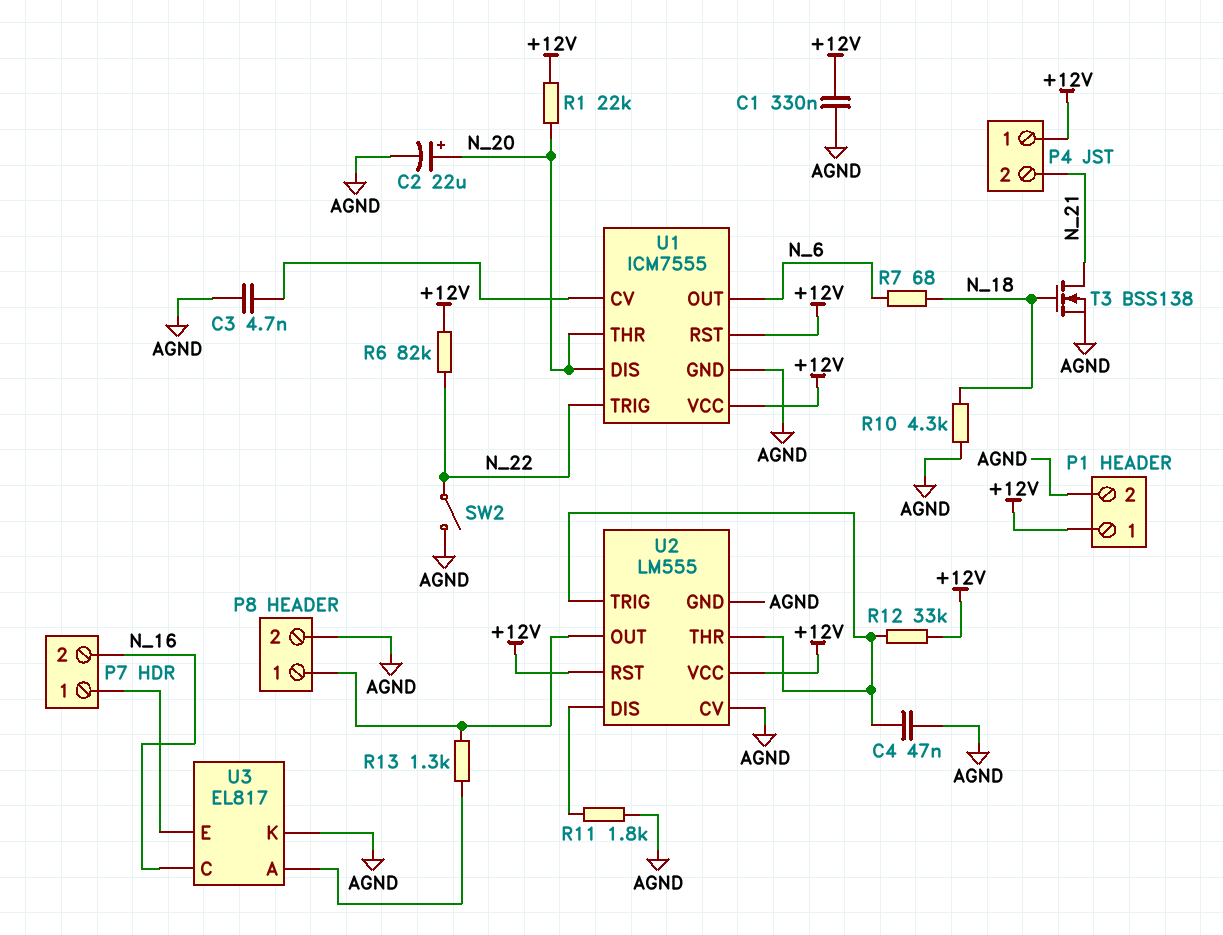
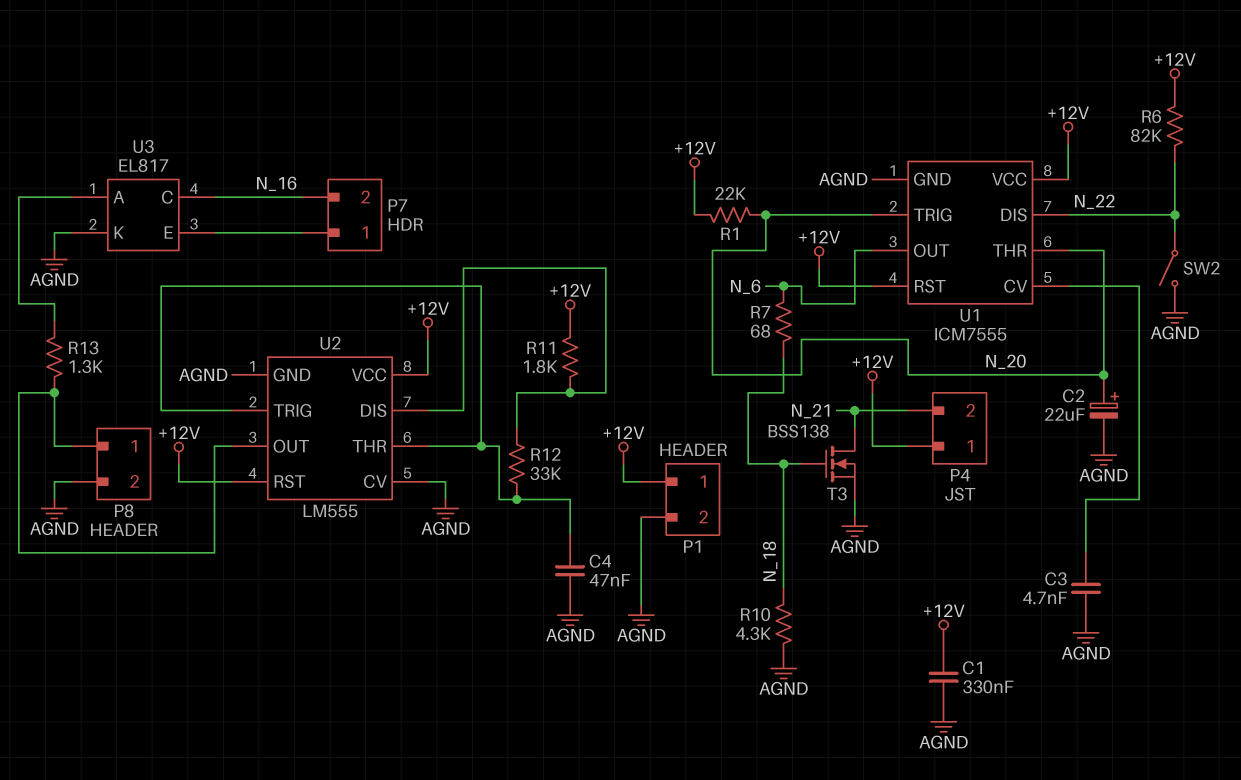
R11: 1.8k (AGND, U2/DIS) -> 1.8k (+12V, U2/DIS)
R12: 33k (+12V, U2/THR) -> 33k (U2/DIS, U2/THR)
U1 pin DIS: N_20 -> N_22
U1 pin TRIG: N_22 -> N_20

